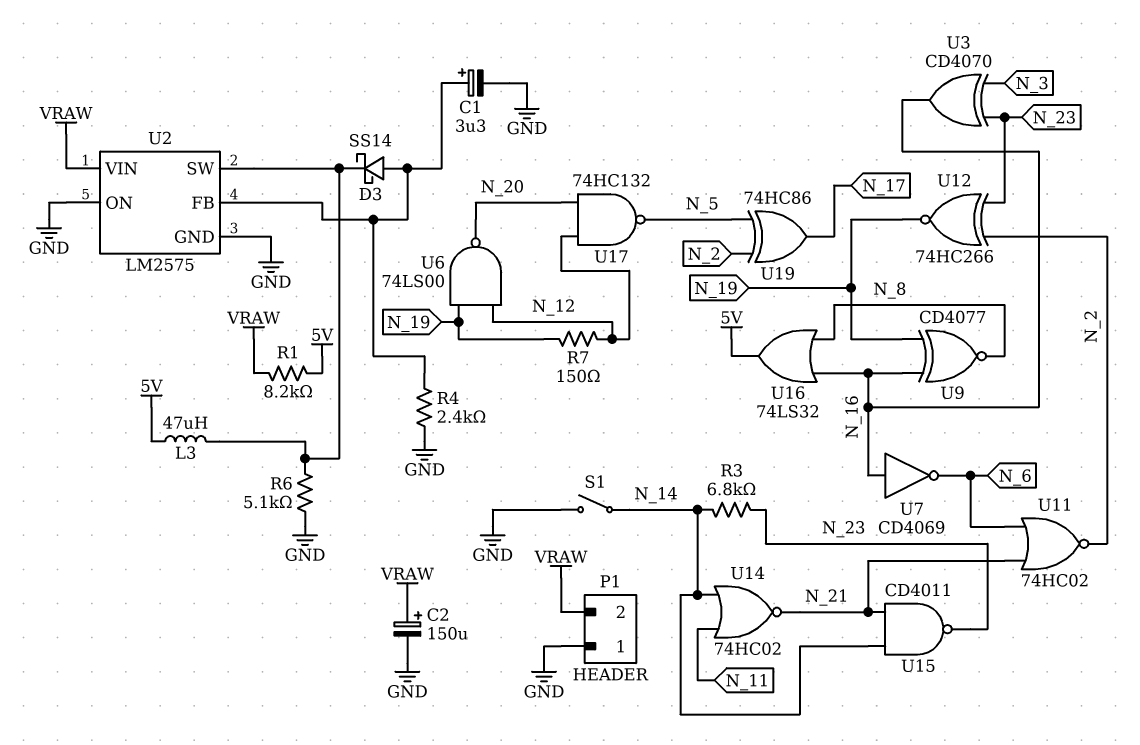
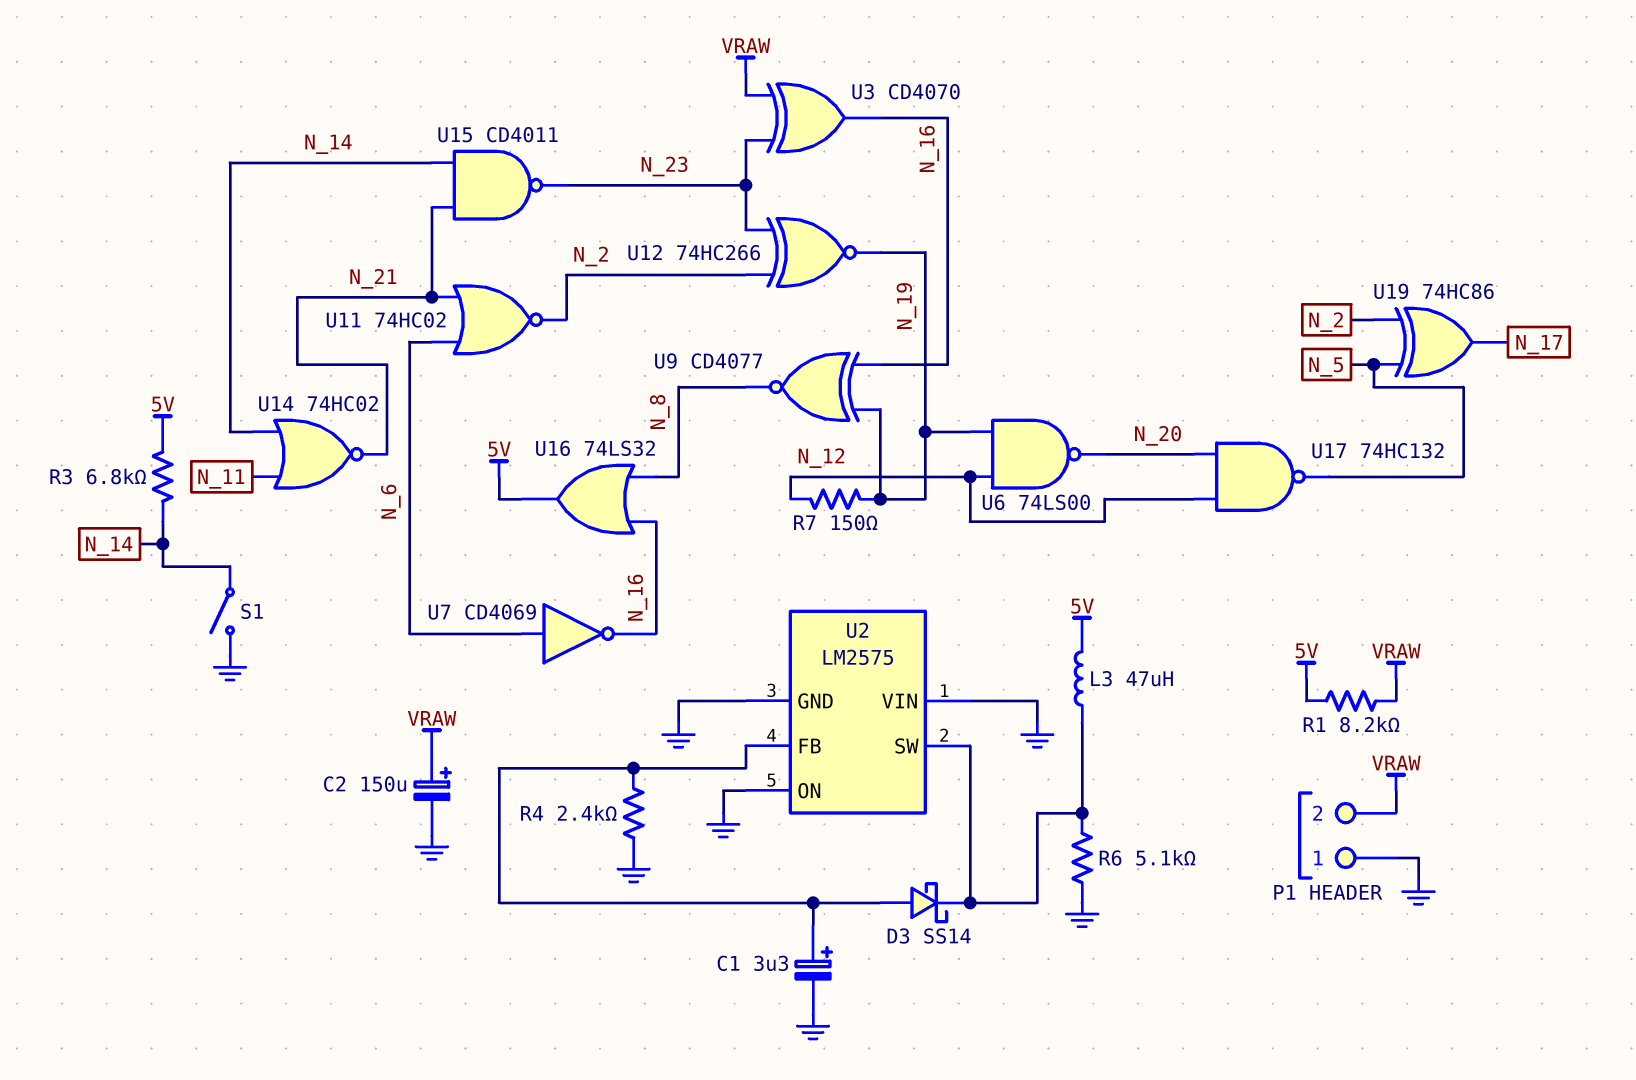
R3: 6.8k (N_14, N_23) -> 6.8k (5V, N_14)
U2 pin VIN: VRAW -> GND
U3: XOR CD4070 (in N_3, in N_23, out N_16) -> XOR CD4070 (in N_23, in VRAW, out N_16)
U7: NOT CD4069 (in N_16, out N_6) -> NOT CD4069 (in N_6, out N_16)

